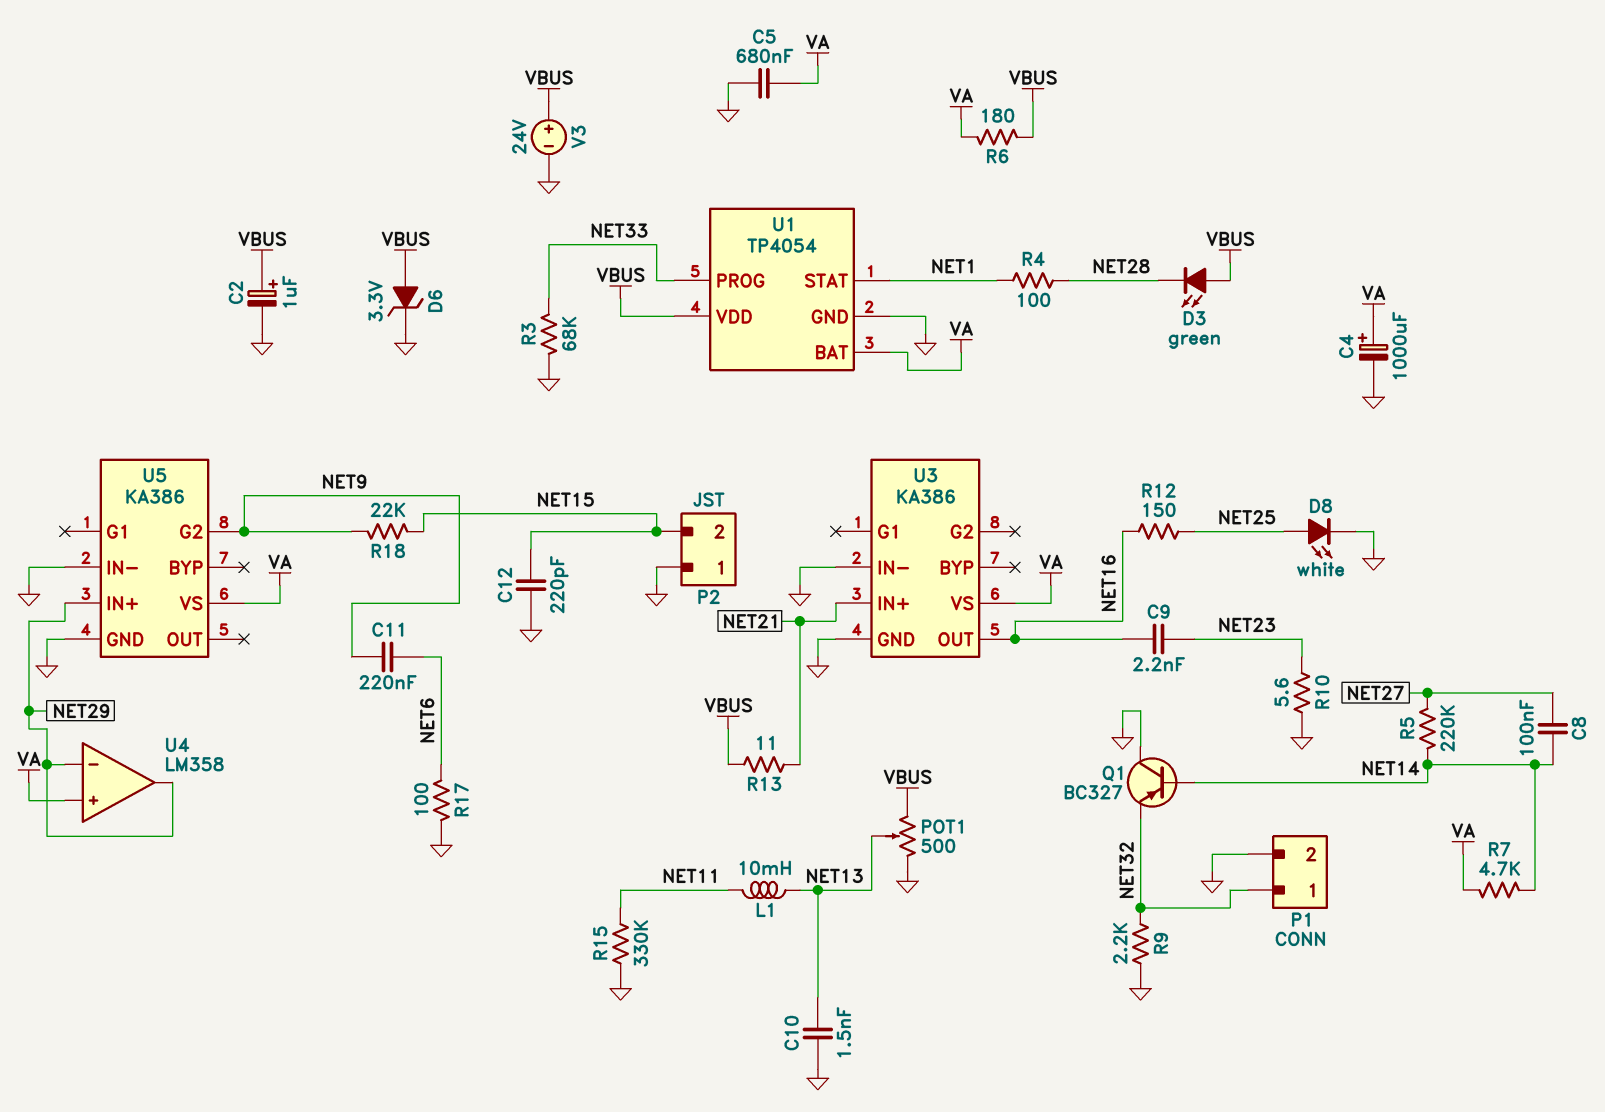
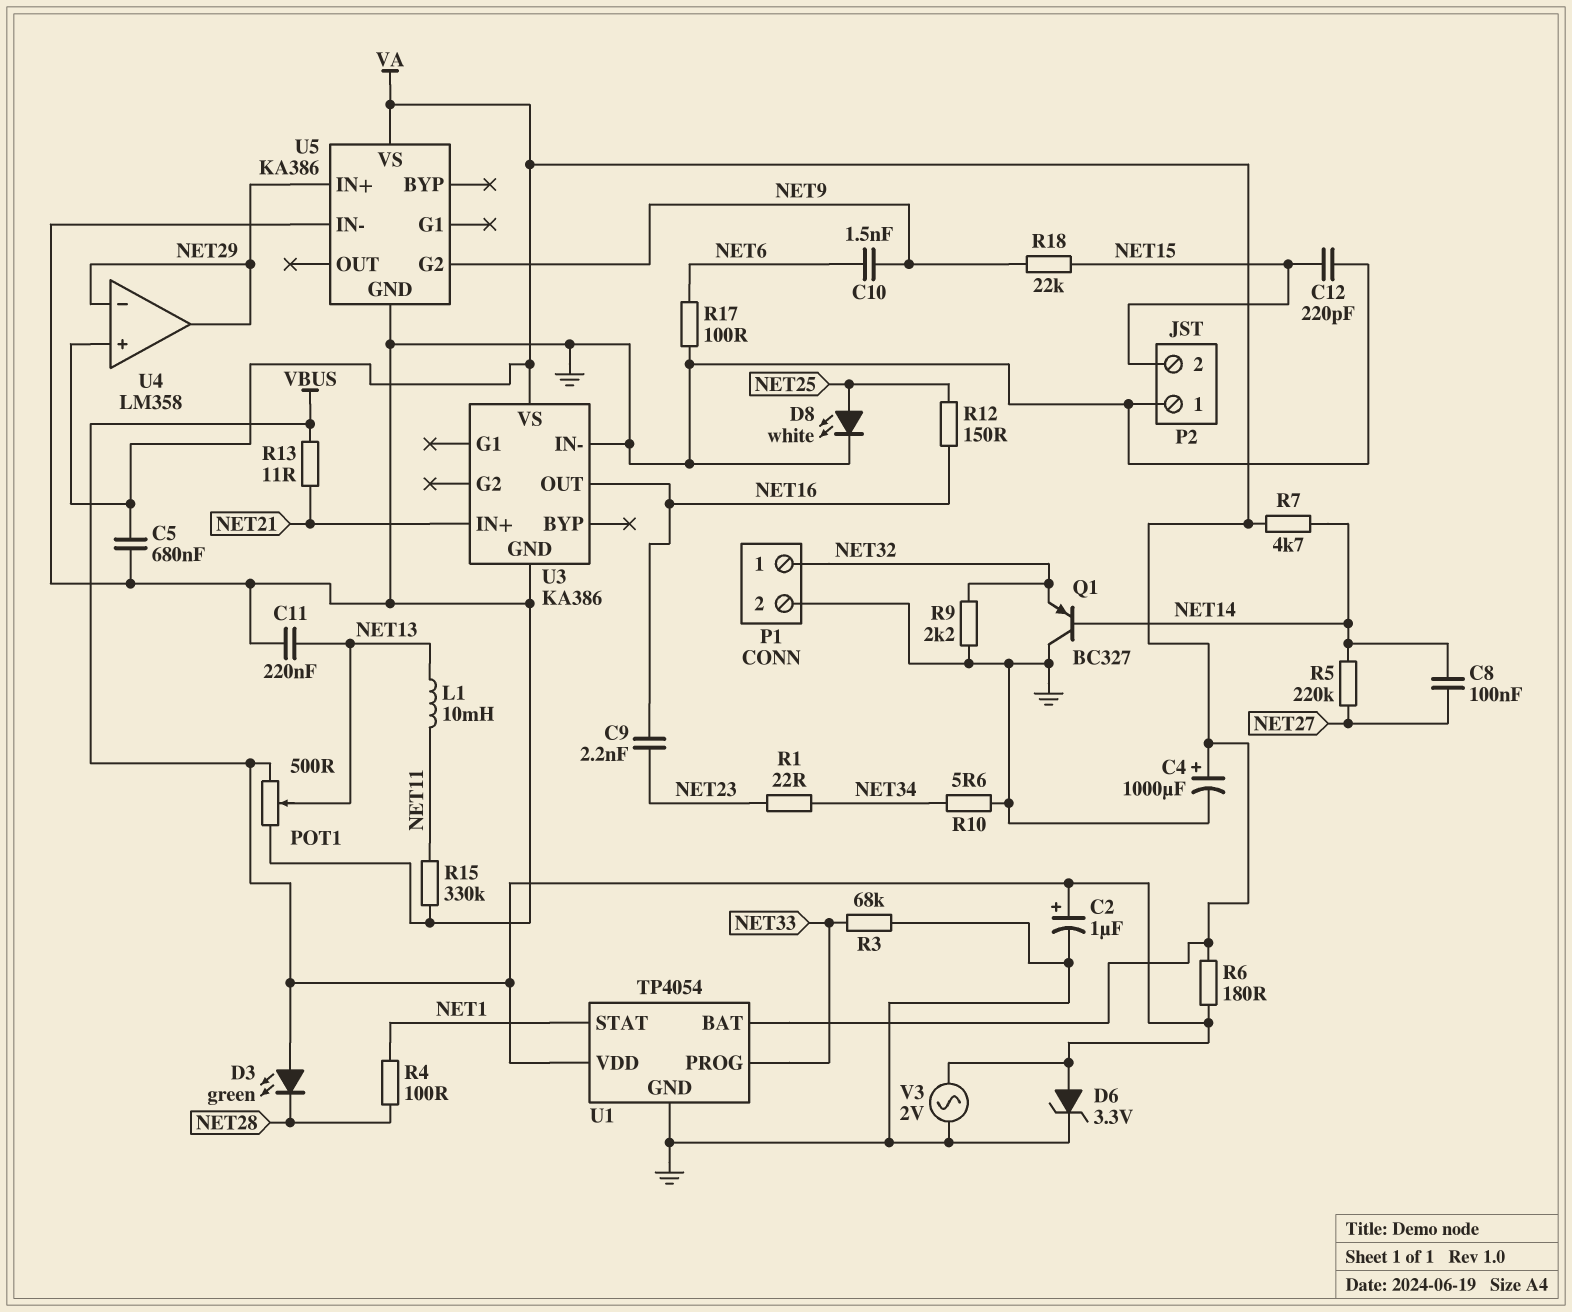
C10: 1.5nF (GND, NET13) -> 1.5nF (NET6, NET9)
C11: 220nF (NET6, NET9) -> 220nF (GND, NET13)
R1: none -> 22 (NET23, NET34)
R10: 5.6 (GND, NET23) -> 5.6 (GND, NET34)
V3: 24V (plus VBUS, minus GND) -> AC 2V (GND, VBUS)

